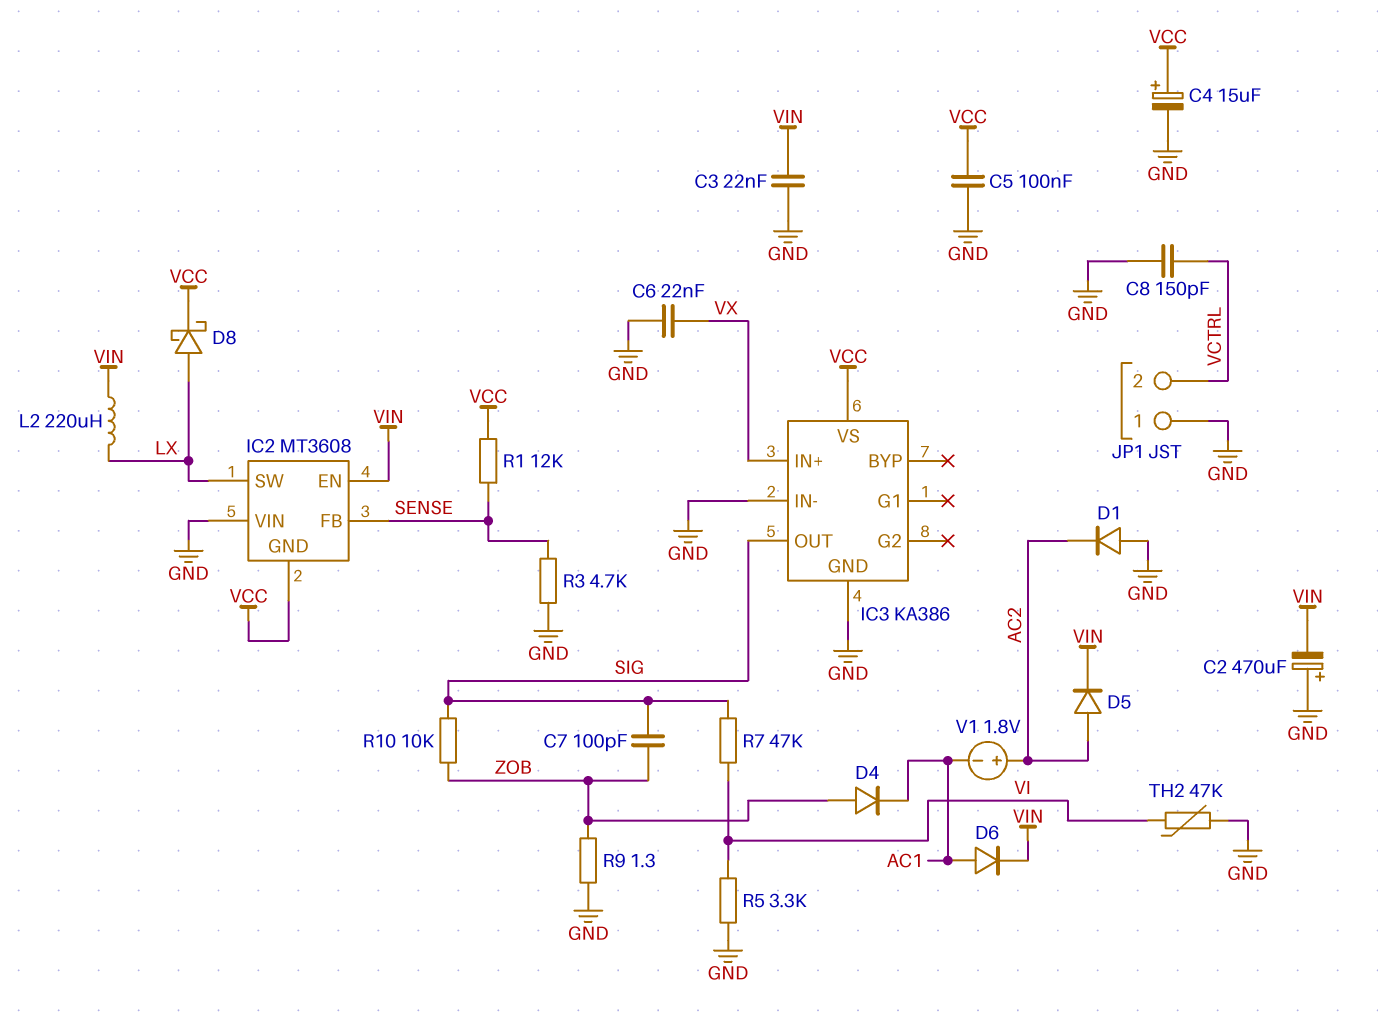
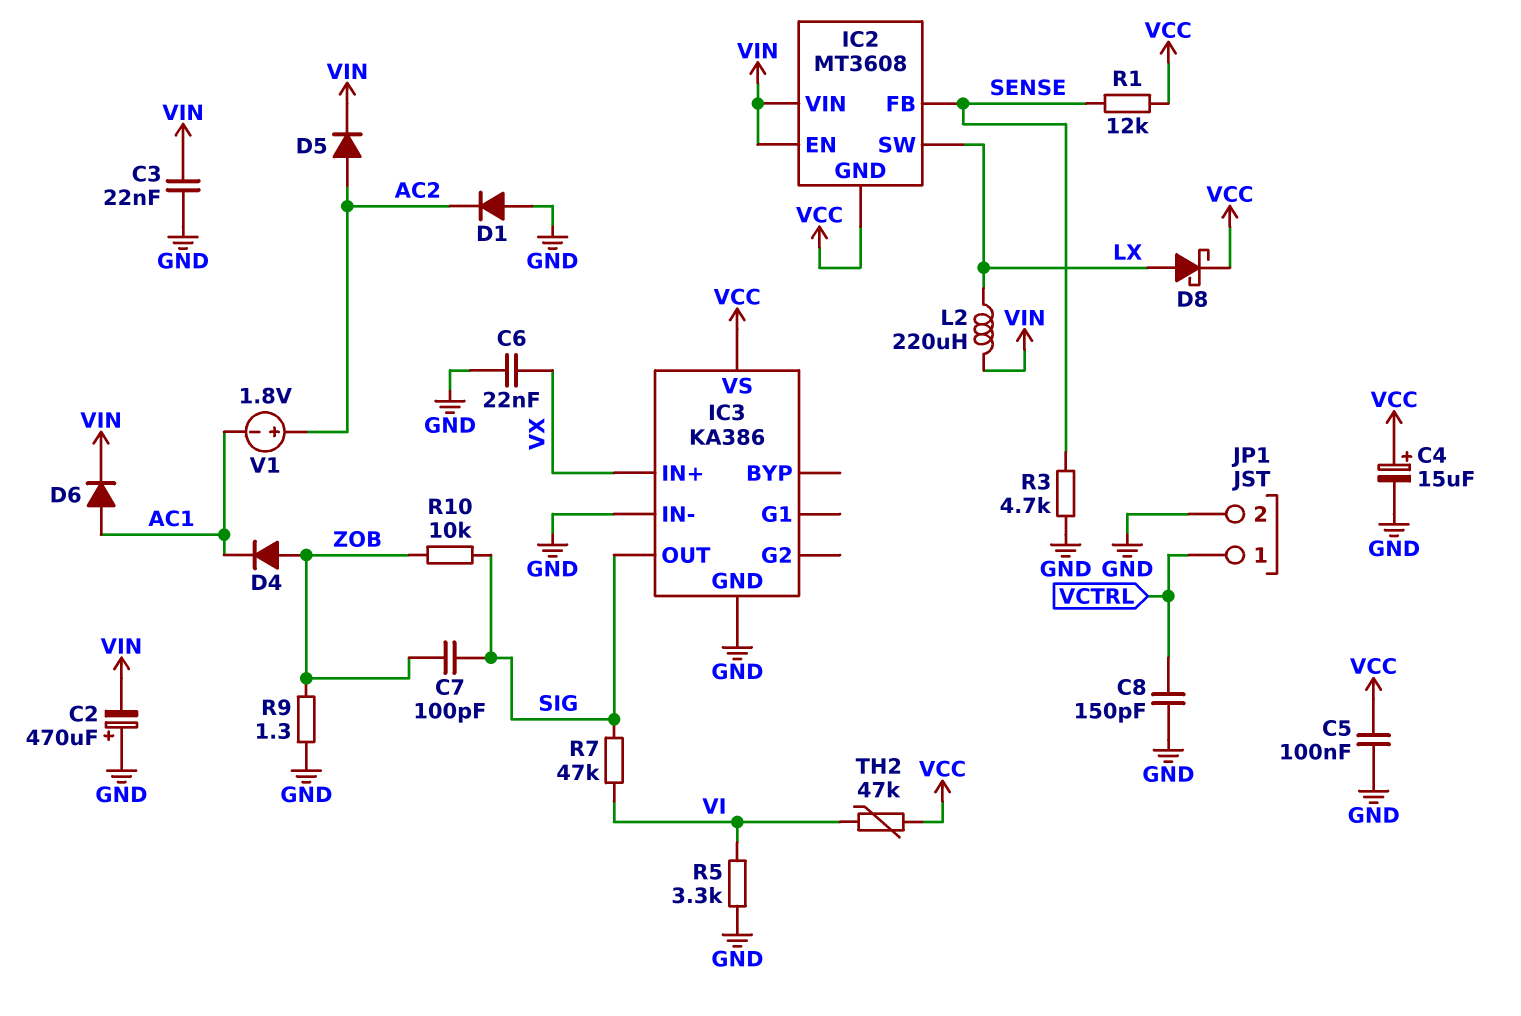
IC2 pin VIN: GND -> VIN
JP1 pin 1: GND -> VCTRL
JP1 pin 2: VCTRL -> GND
TH2: 47k (GND, VI) -> 47k (VCC, VI)

